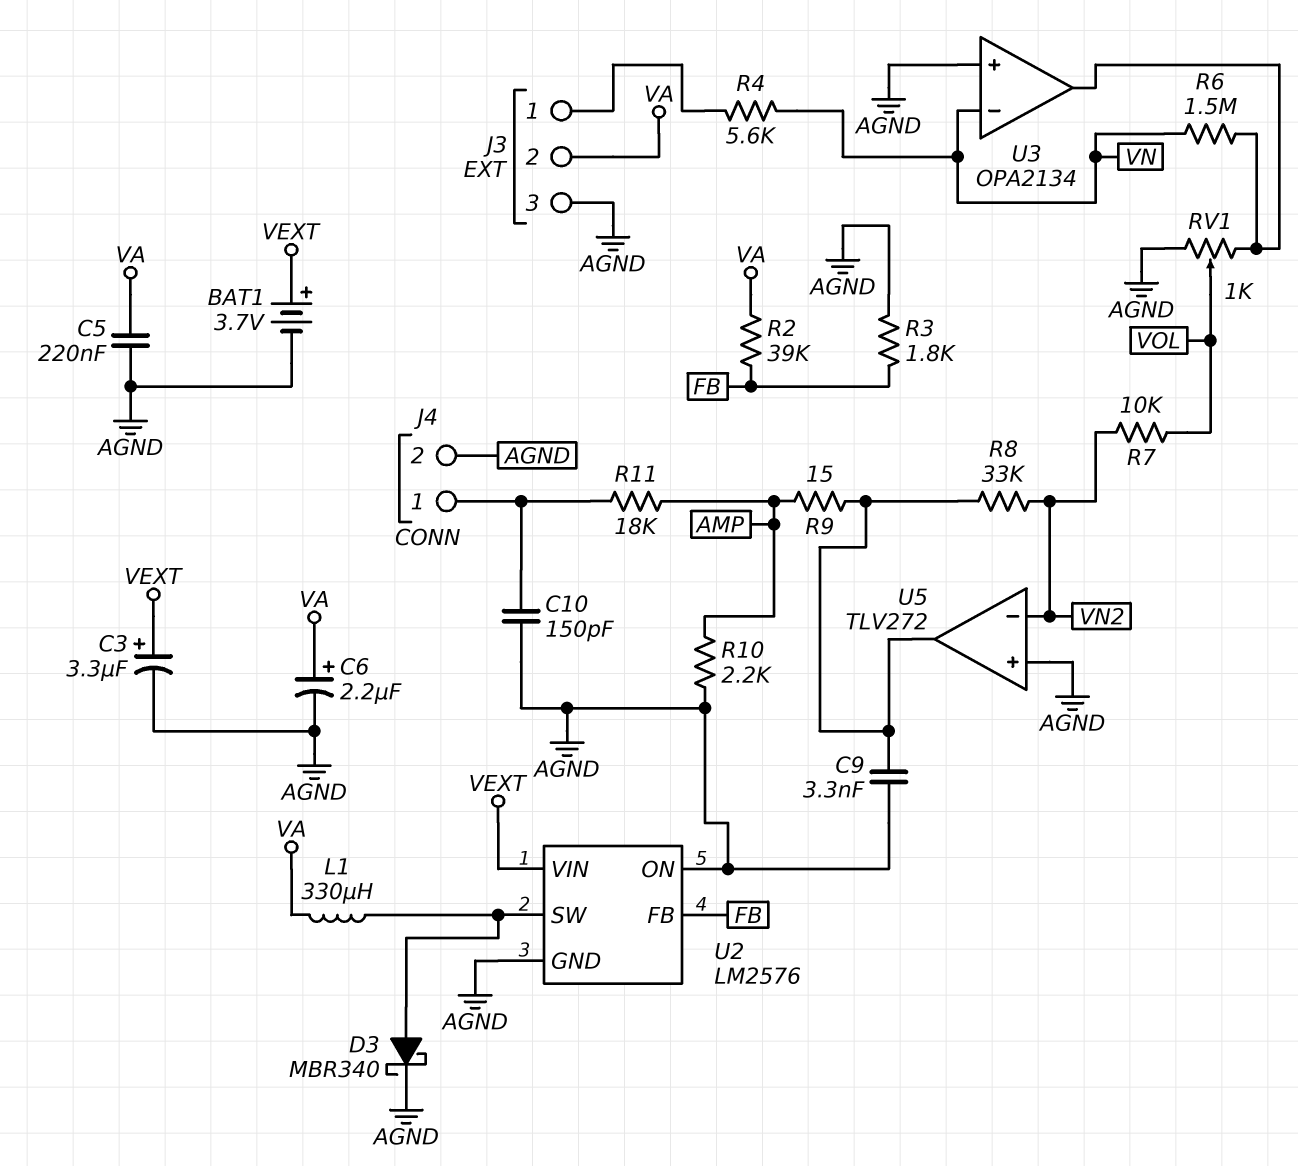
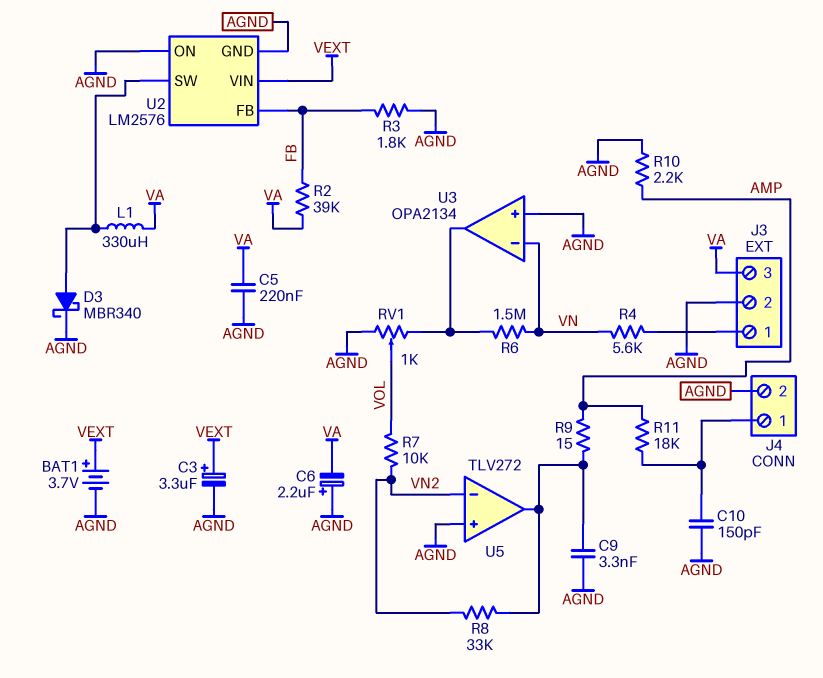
C6: 2.2uF (plus VA, minus AGND) -> 2.2uF (plus AGND, minus VA)
J3 pin 2: VA -> AGND
J3 pin 3: AGND -> VA

